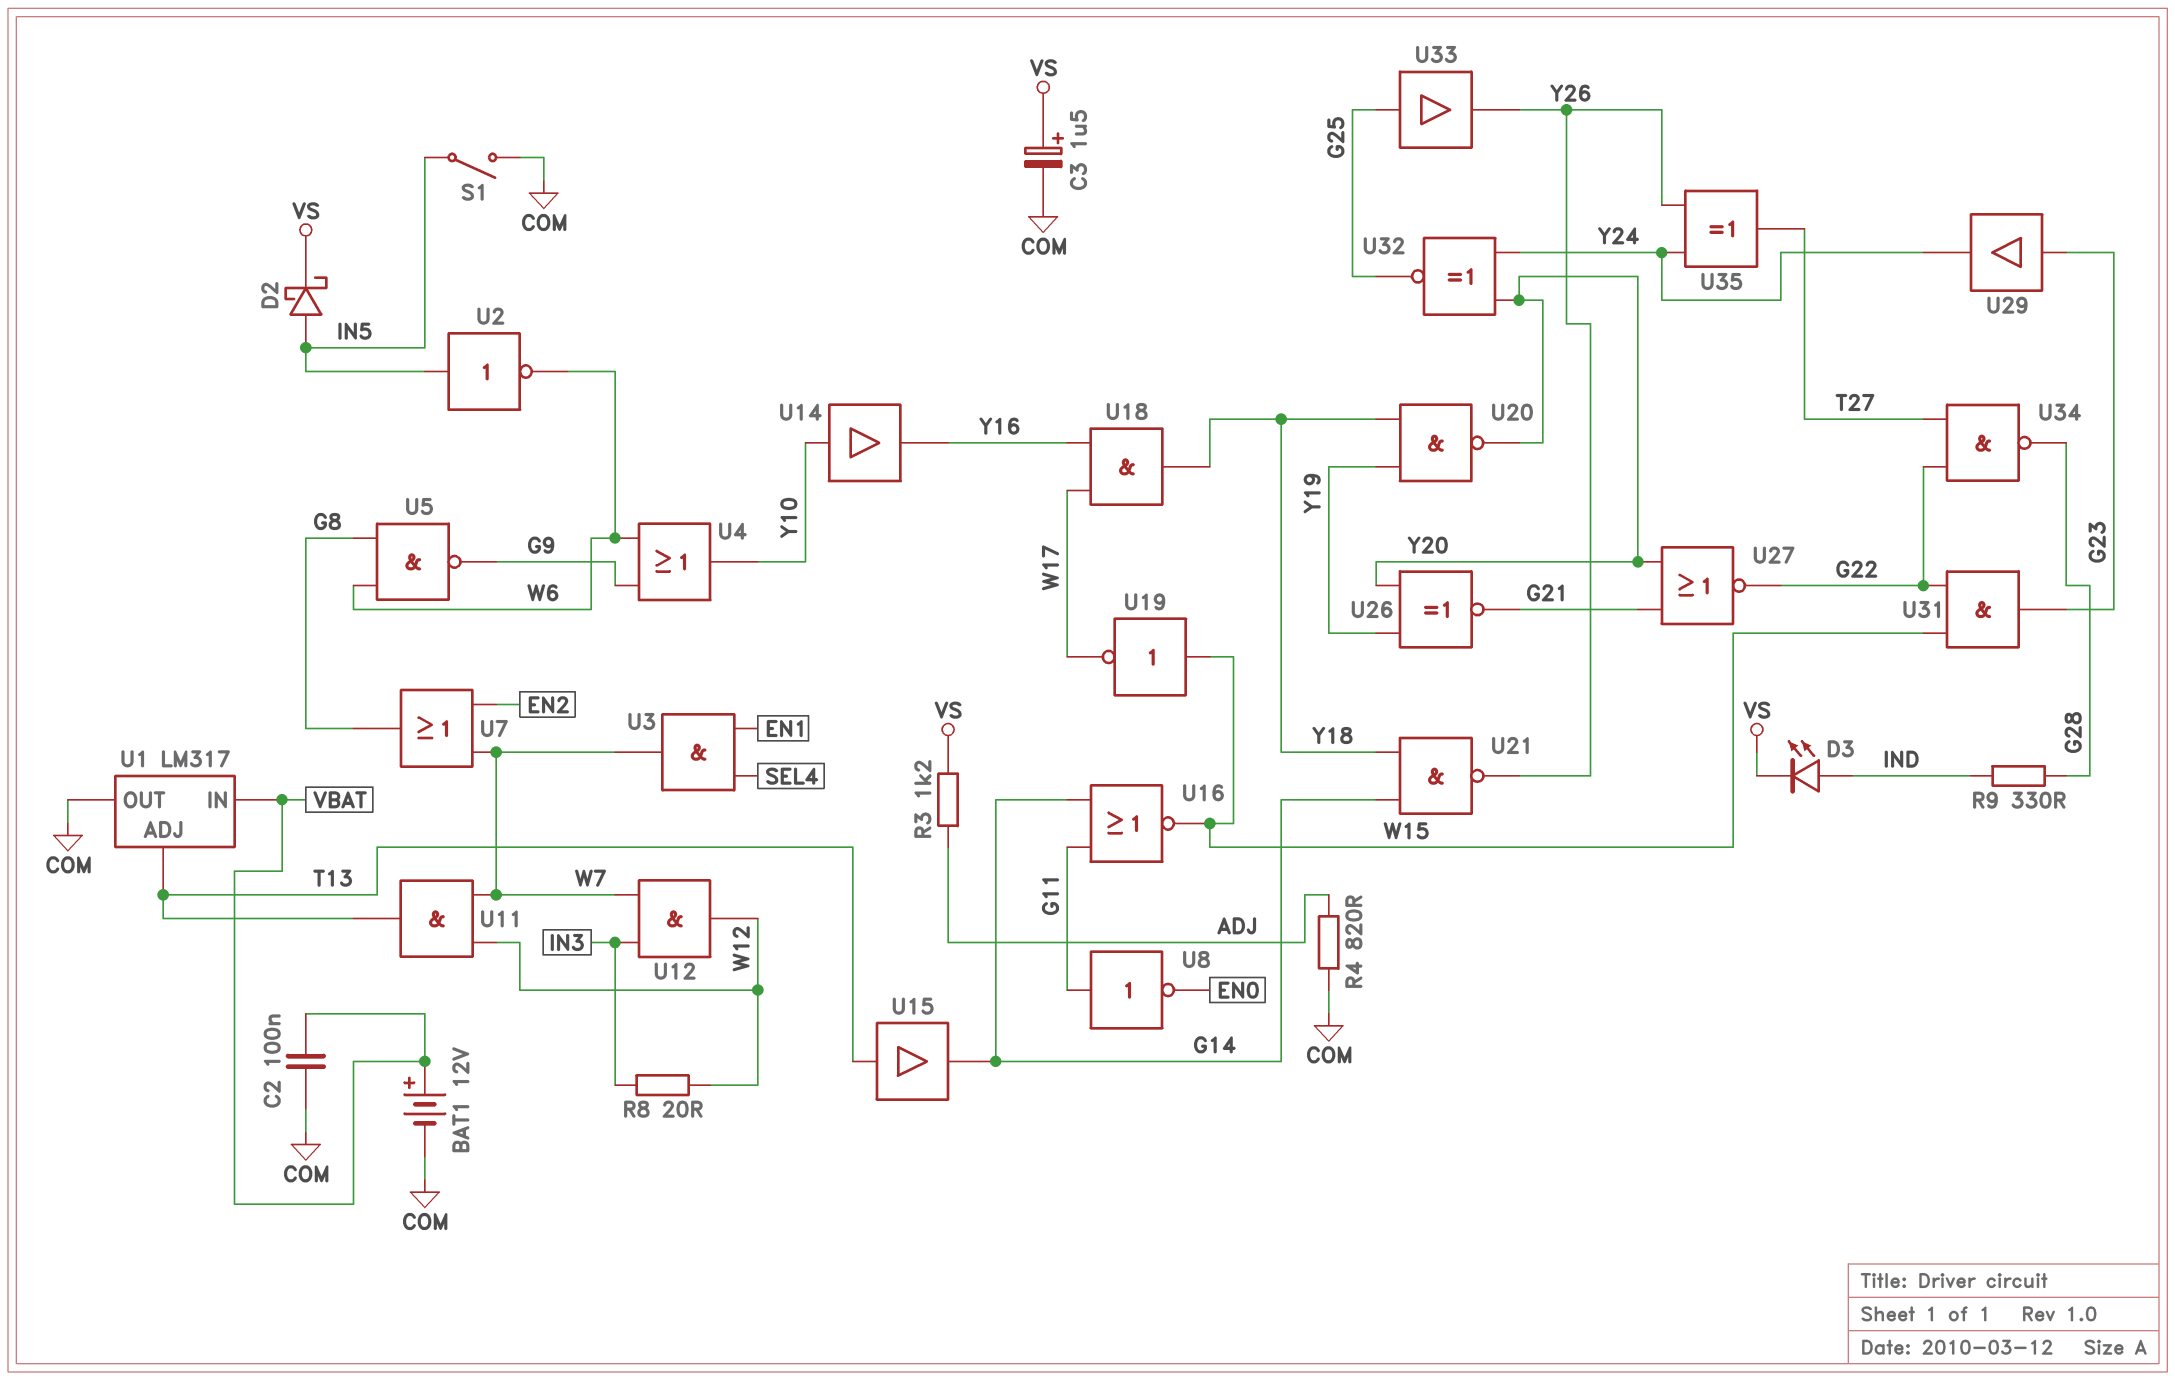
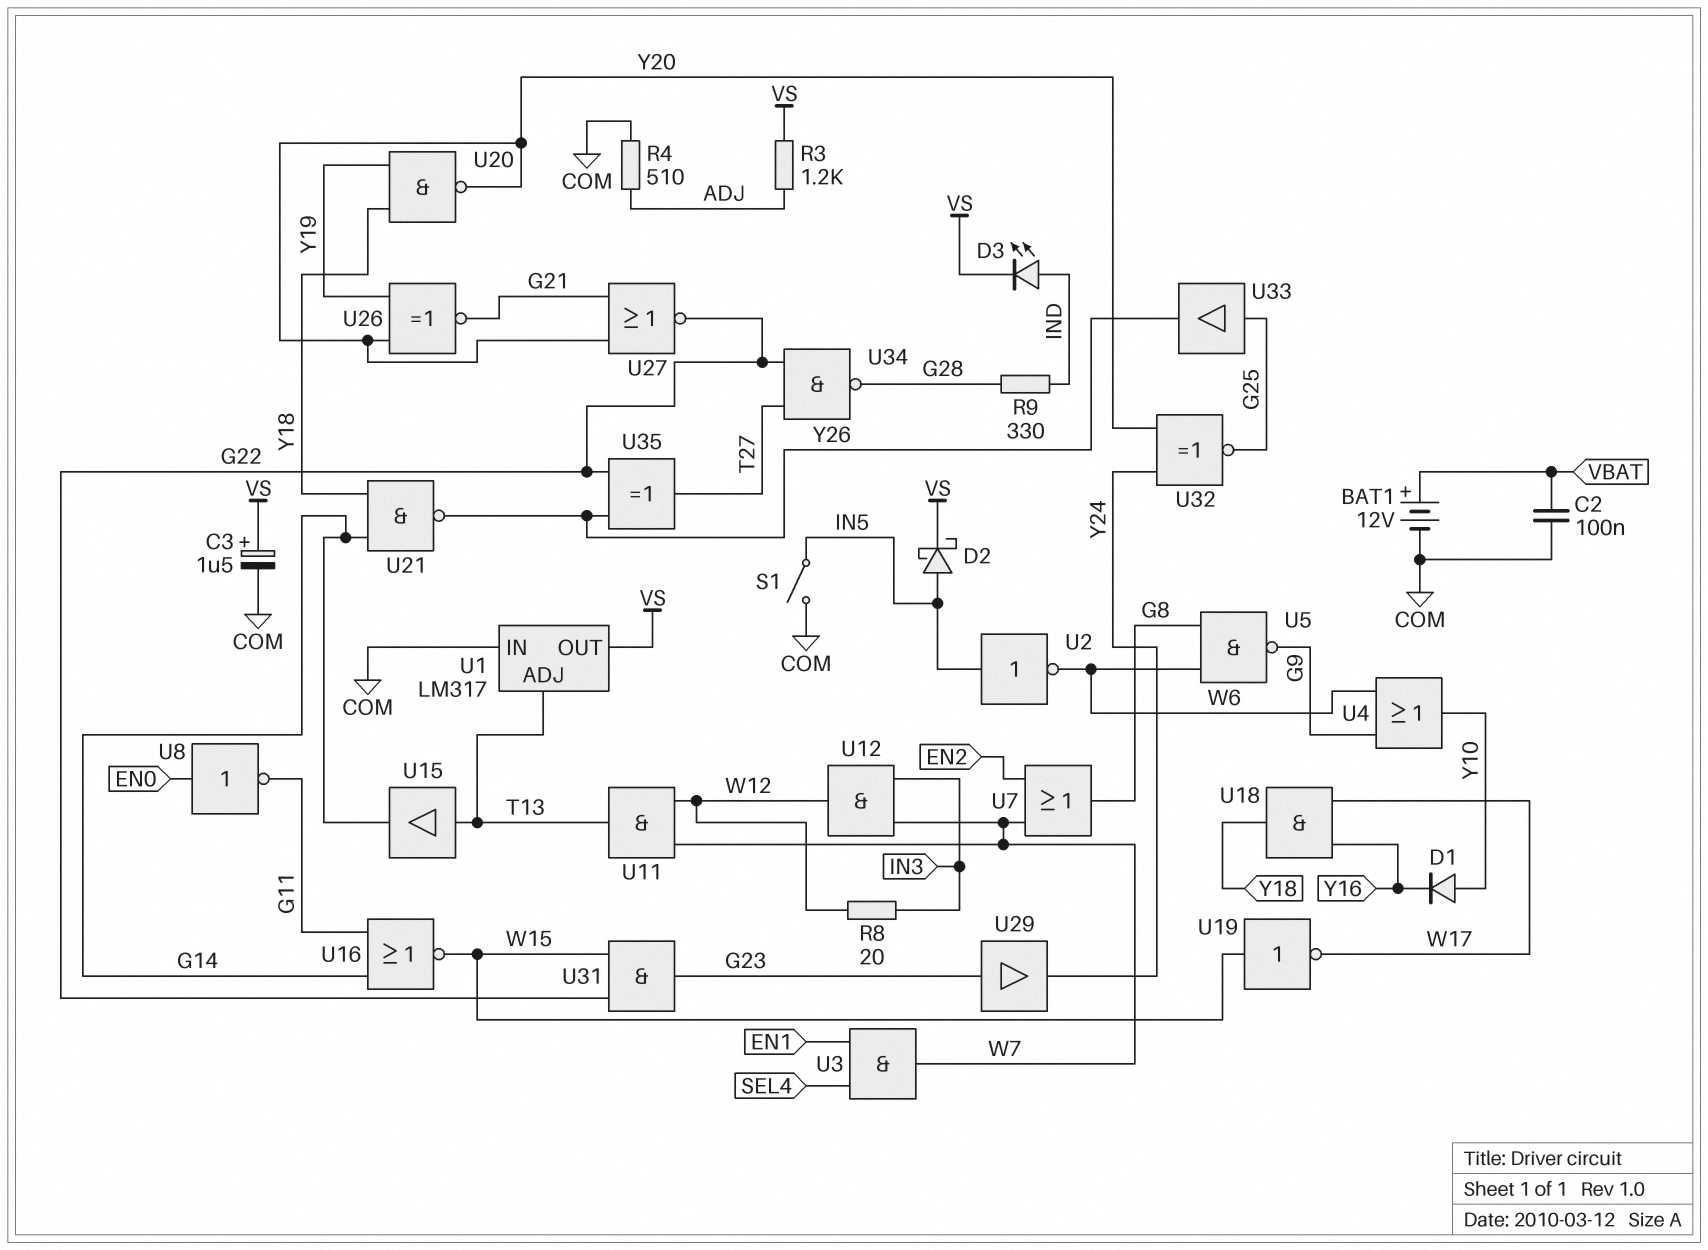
D1: none -> diode (A Y10, K Y16)
R4: 820 (ADJ, COM) -> 510 (ADJ, COM)
U1 pin IN: VBAT -> COM
U1 pin OUT: COM -> VS
U8: NOT (in G11, out EN0) -> NOT (in EN0, out G11)
U14: buffer (in Y10, out Y16) -> none
U35: XOR (in Y24, in Y26, out T27) -> XOR (in G22, in Y26, out T27)

